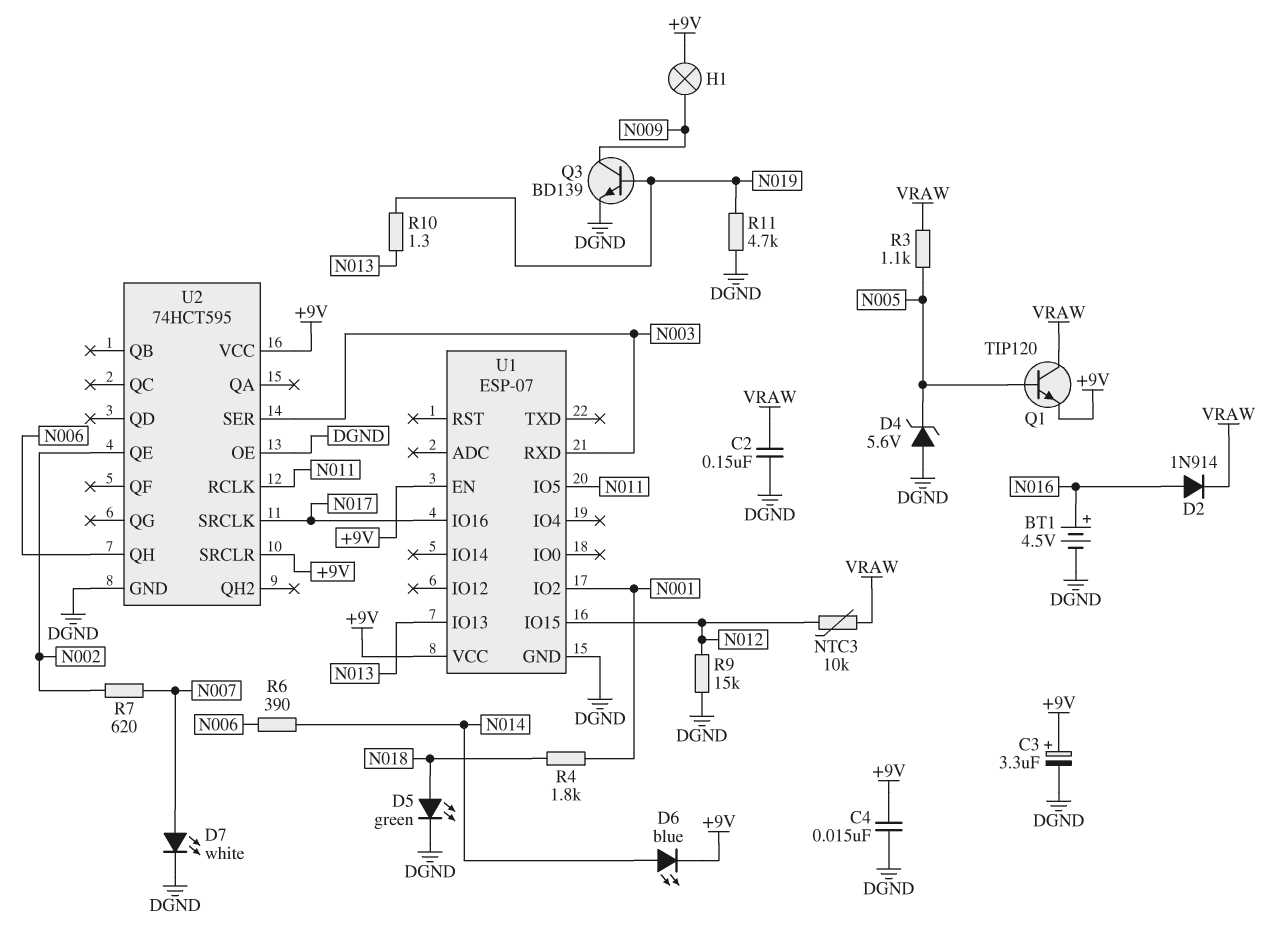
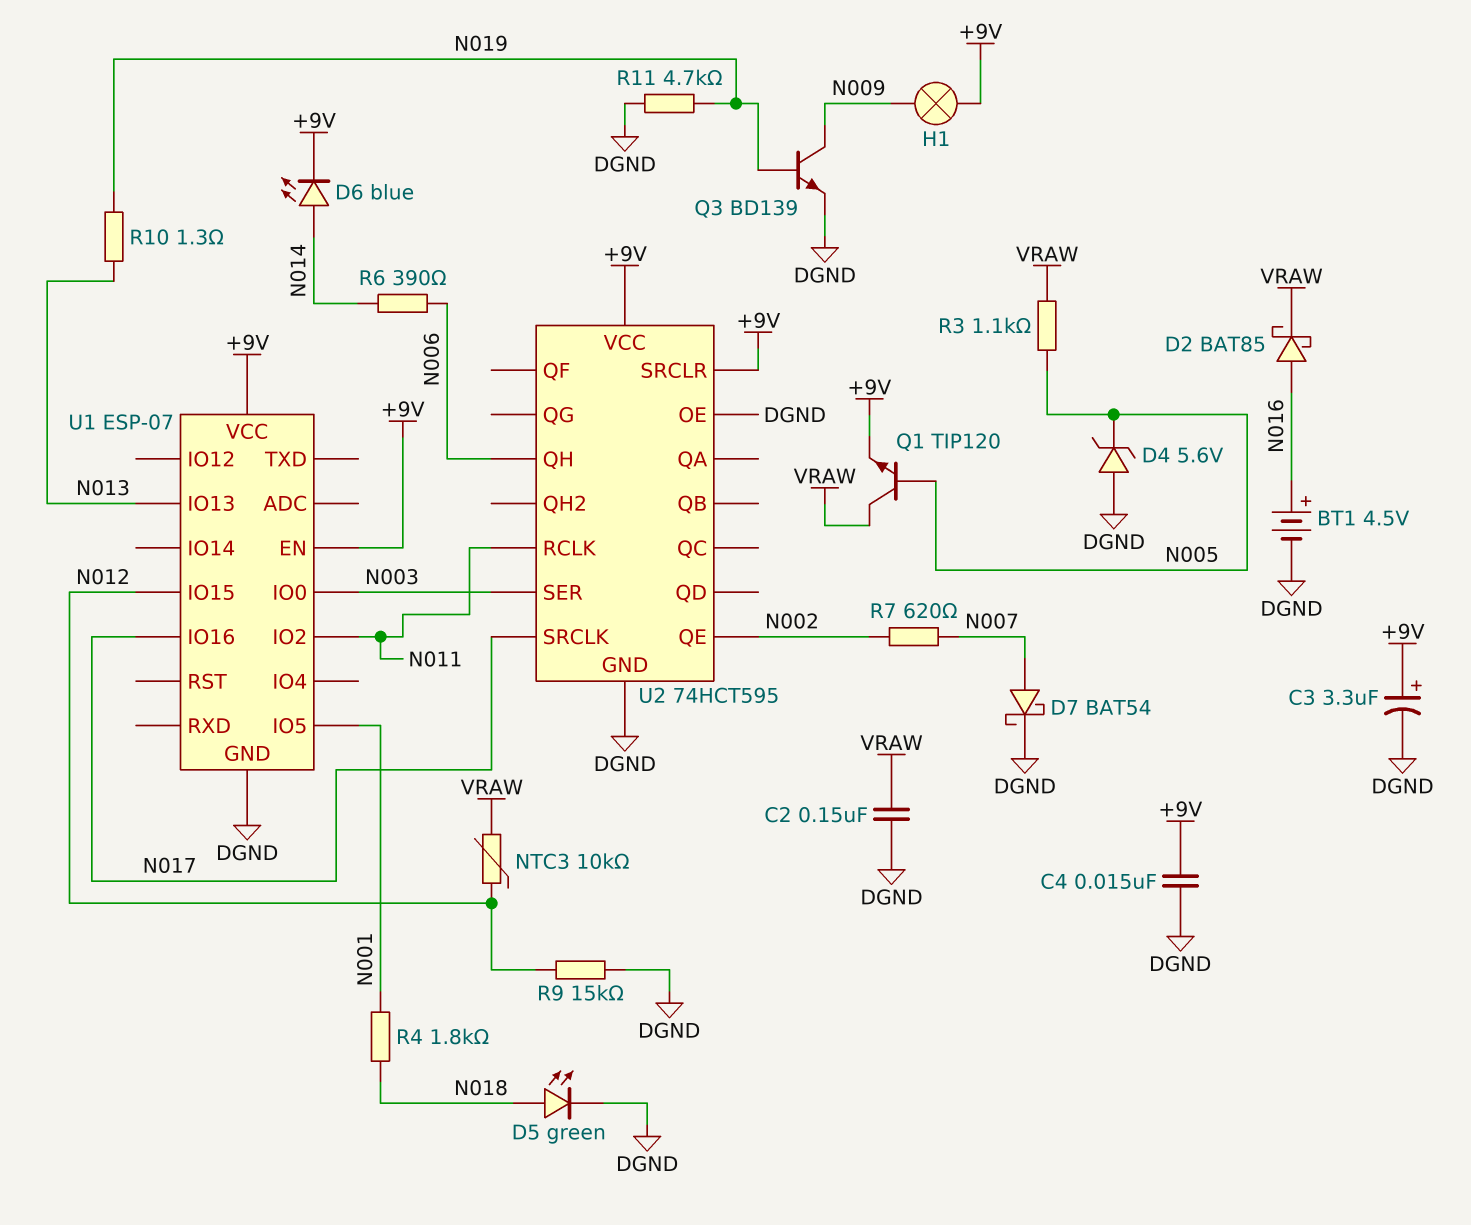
D2: diode 1N914 (A N016, K VRAW) -> schottky BAT85 (A N016, K VRAW)
D7: LED white (A N007, K DGND) -> schottky BAT54 (A N007, K DGND)
U1 pin IO0: none -> N003
U1 pin IO2: N001 -> N011
U1 pin IO5: N011 -> N001
U1 pin RXD: N003 -> none

